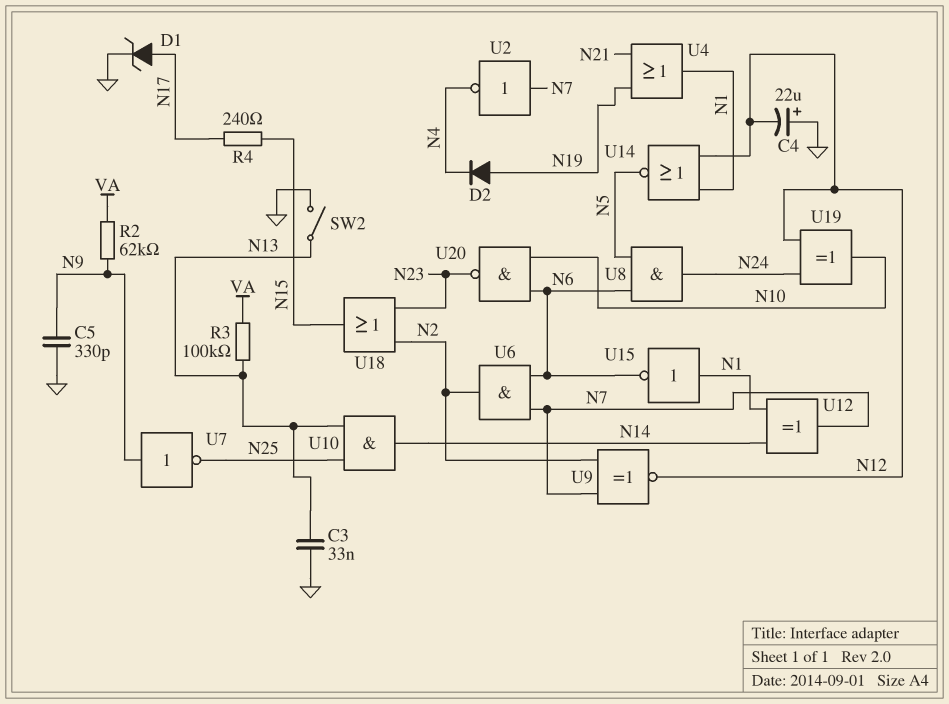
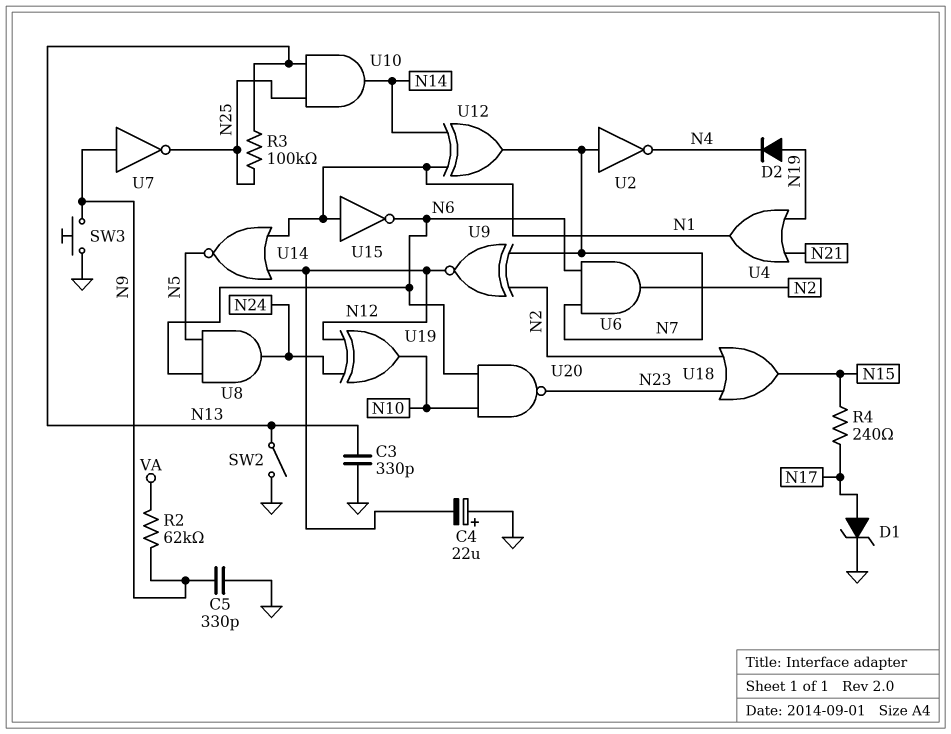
C3: 33nF (GND, N13) -> 330pF (GND, N13)
R3: 100k (N13, VA) -> 100k (N13, N25)
SW3: none -> button (GND, N9)

